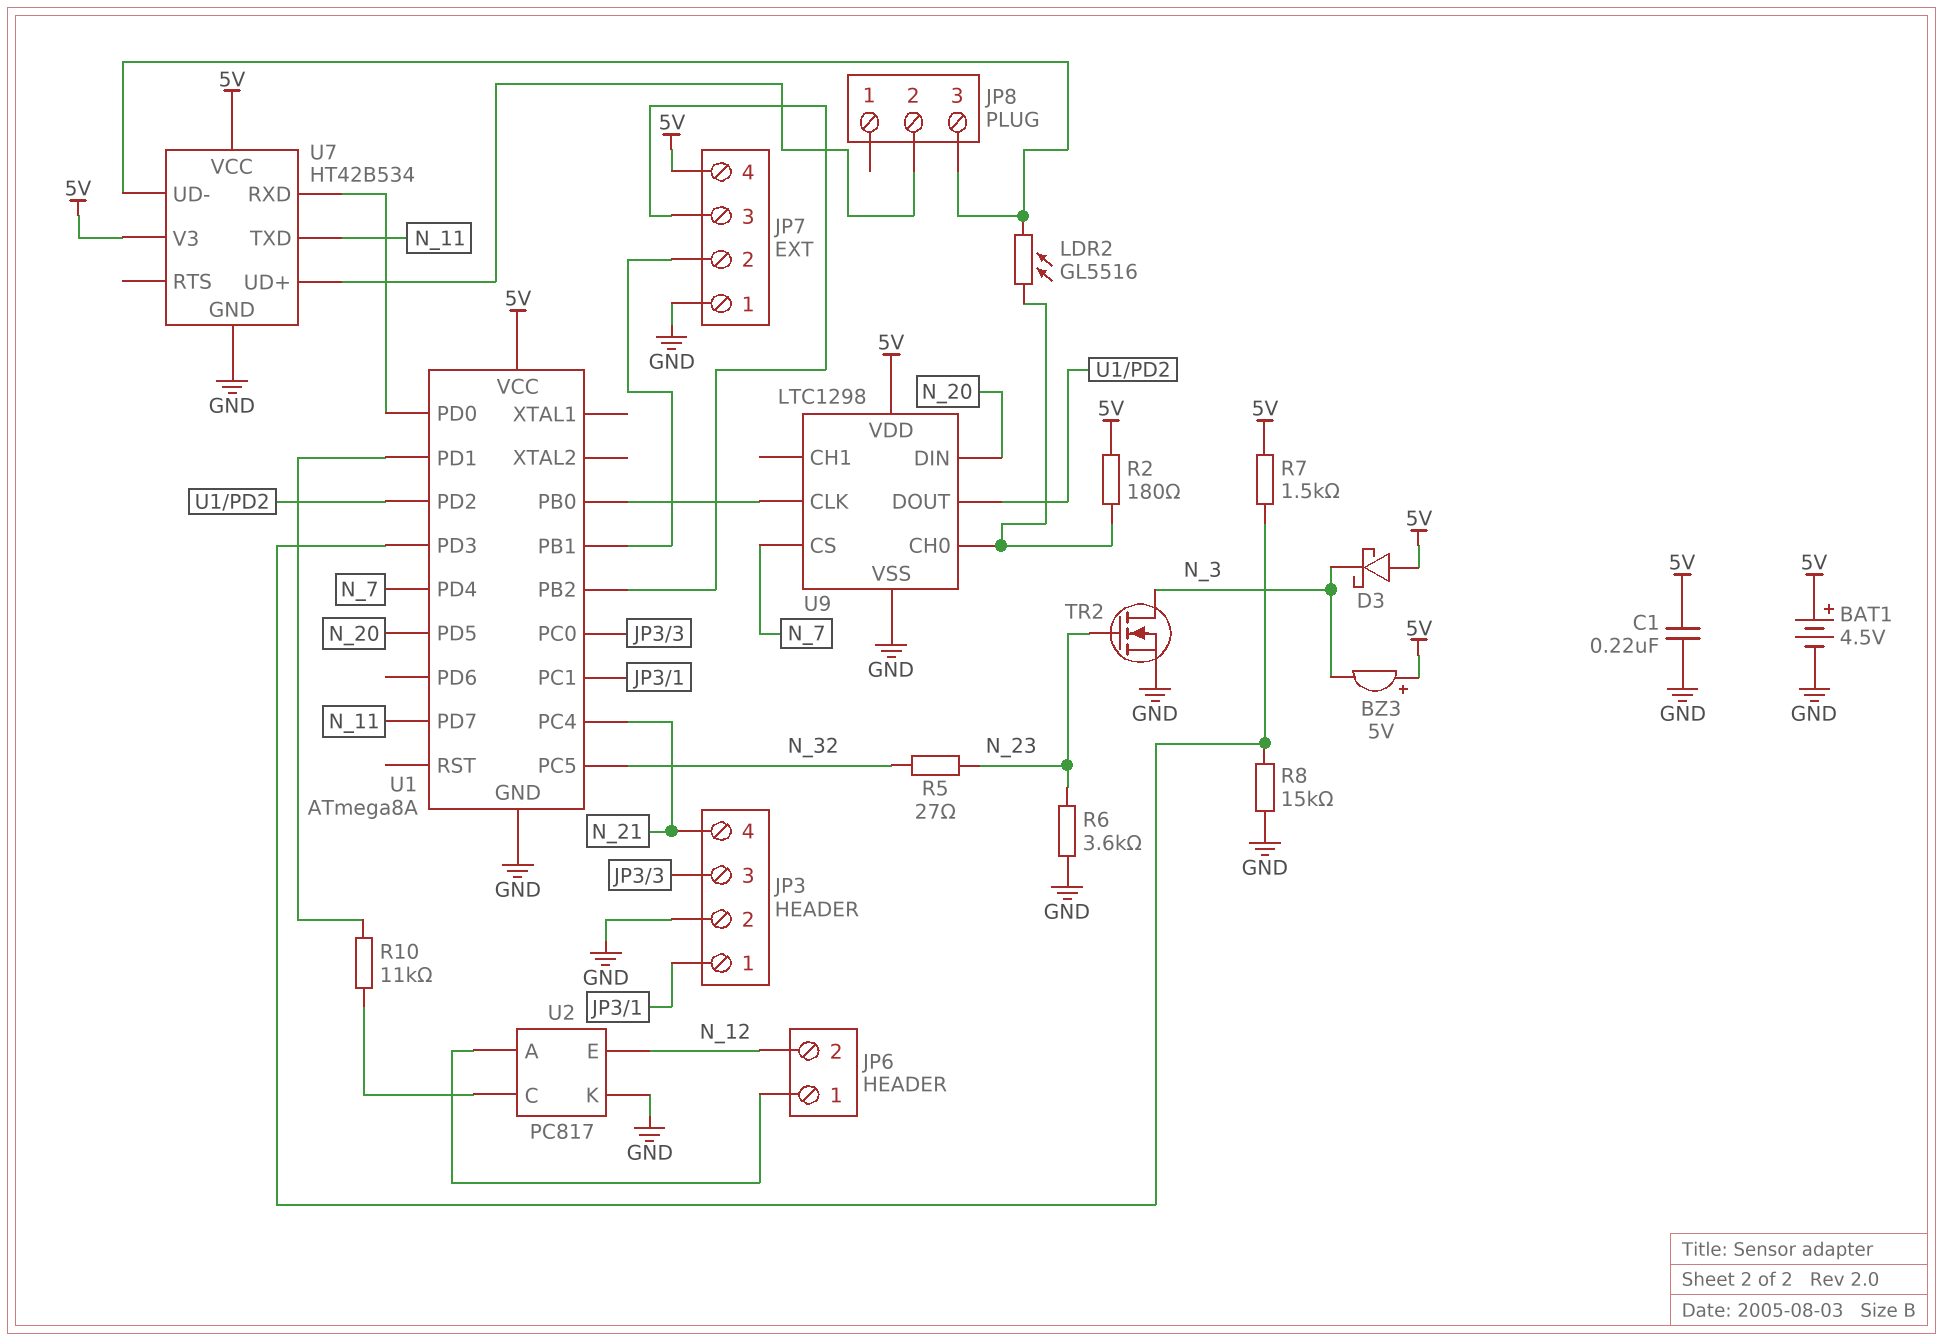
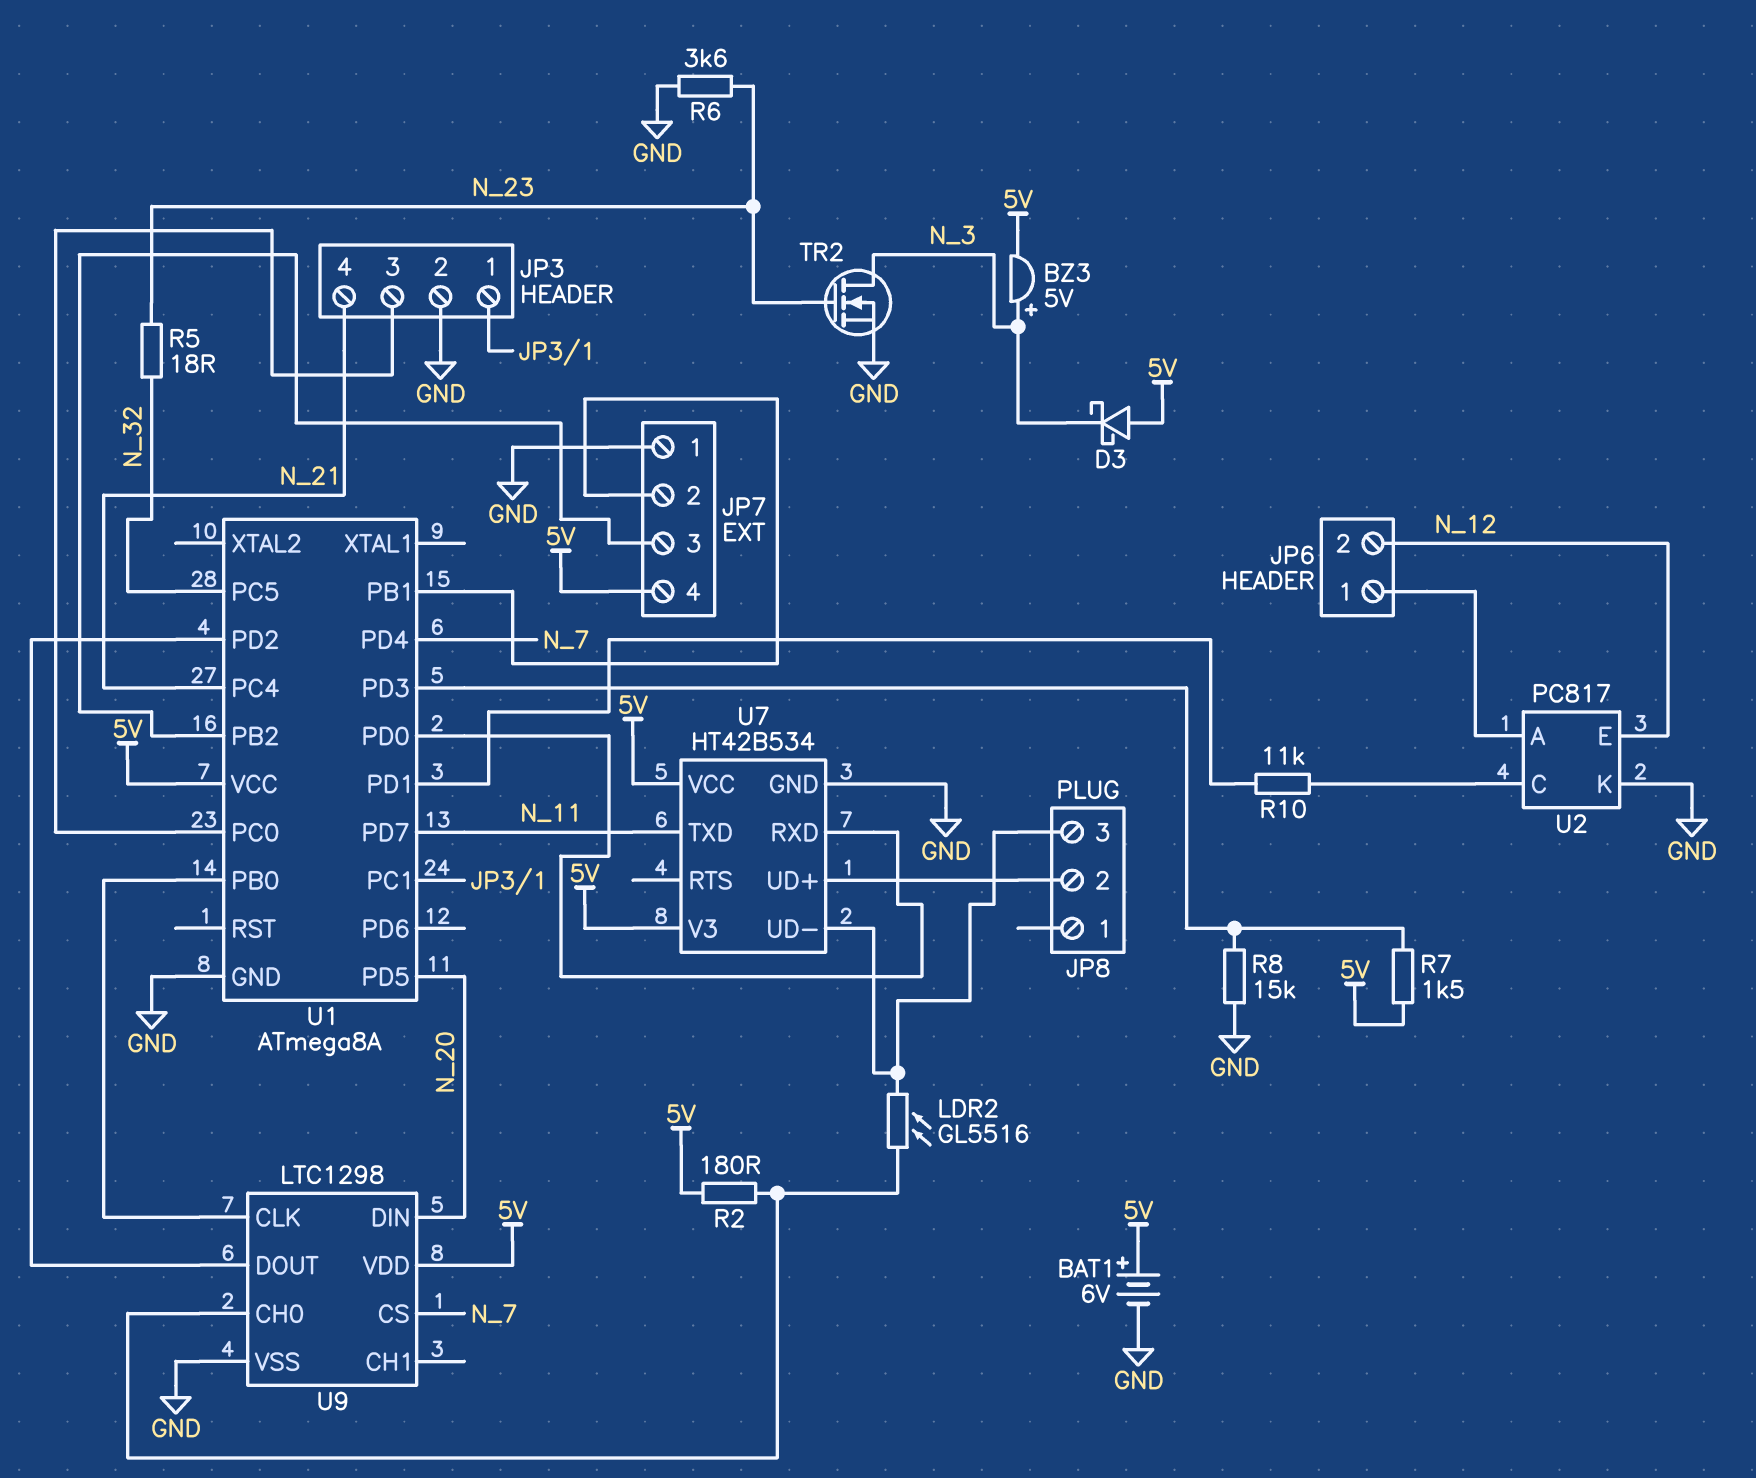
BAT1: 4.5V (plus 5V, minus GND) -> 6V (plus 5V, minus GND)
BZ3: buzzer 5V (plus 5V, minus N_3) -> buzzer 5V (plus N_3, minus 5V)
C1: 220nF (5V, GND) -> none
R5: 27 (N_23, N_32) -> 18 (N_23, N_32)

